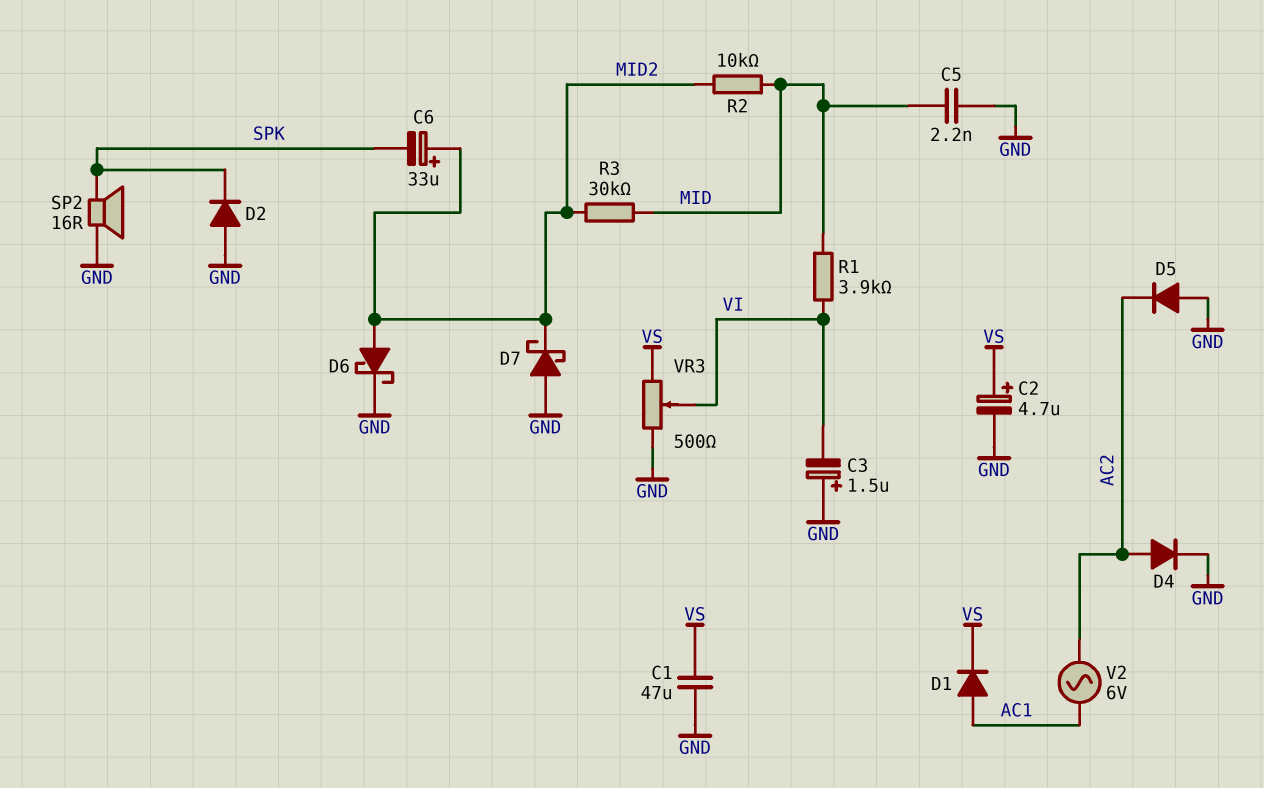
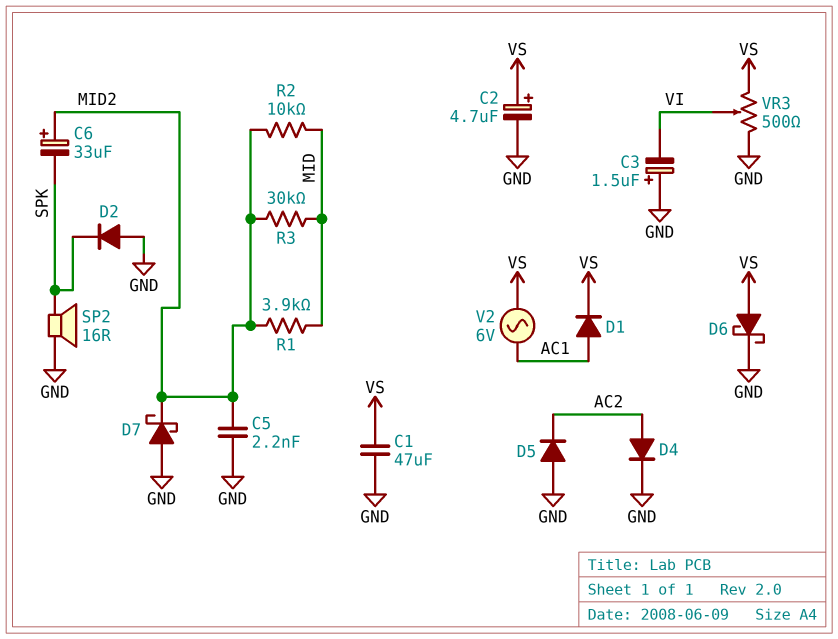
C5: 2.2nF (GND, MID) -> 2.2nF (GND, MID2)
D6: schottky (A MID2, K GND) -> schottky (A VS, K GND)
R1: 3.9k (MID, VI) -> 3.9k (MID, MID2)
V2: AC 6V (AC1, AC2) -> AC 6V (AC1, VS)

